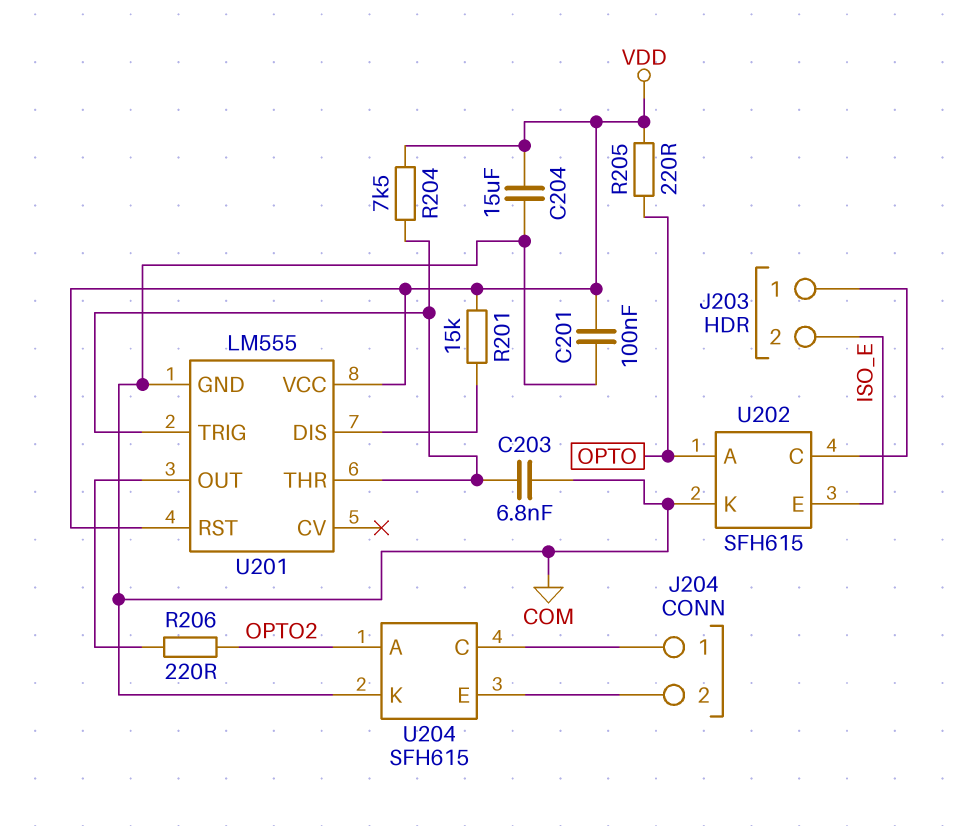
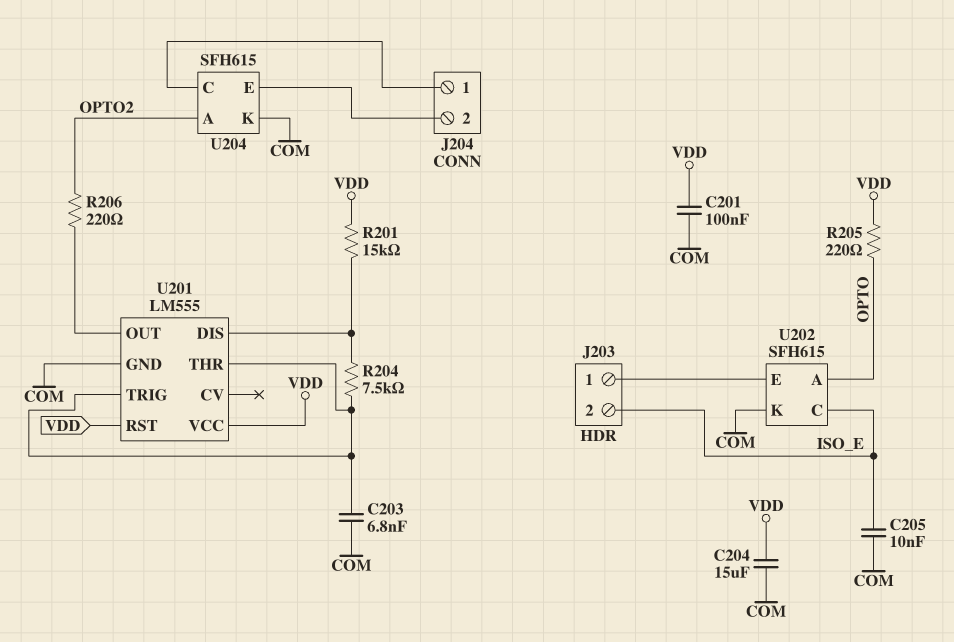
C205: none -> 10nF (COM, ISO_E)
R204: 7.5k (U201/THR, VDD) -> 7.5k (U201/DIS, U201/THR)
U202 pin C: J203/1 -> ISO_E
U202 pin E: ISO_E -> J203/1

